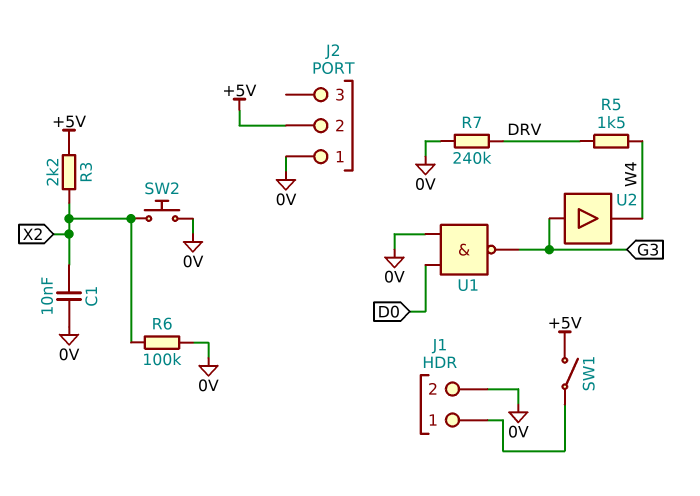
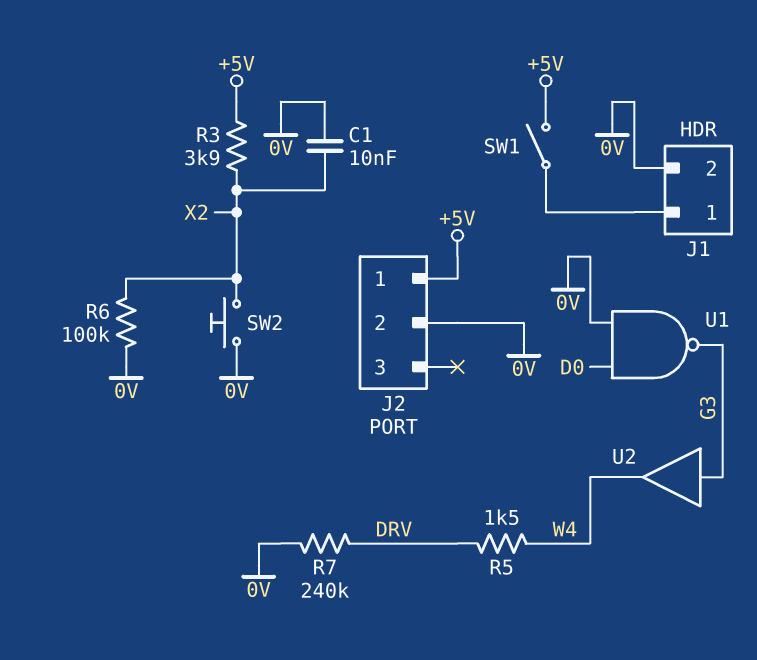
J2 pin 1: 0V -> +5V
J2 pin 2: +5V -> 0V
R3: 2.2k (+5V, X2) -> 3.9k (+5V, X2)

